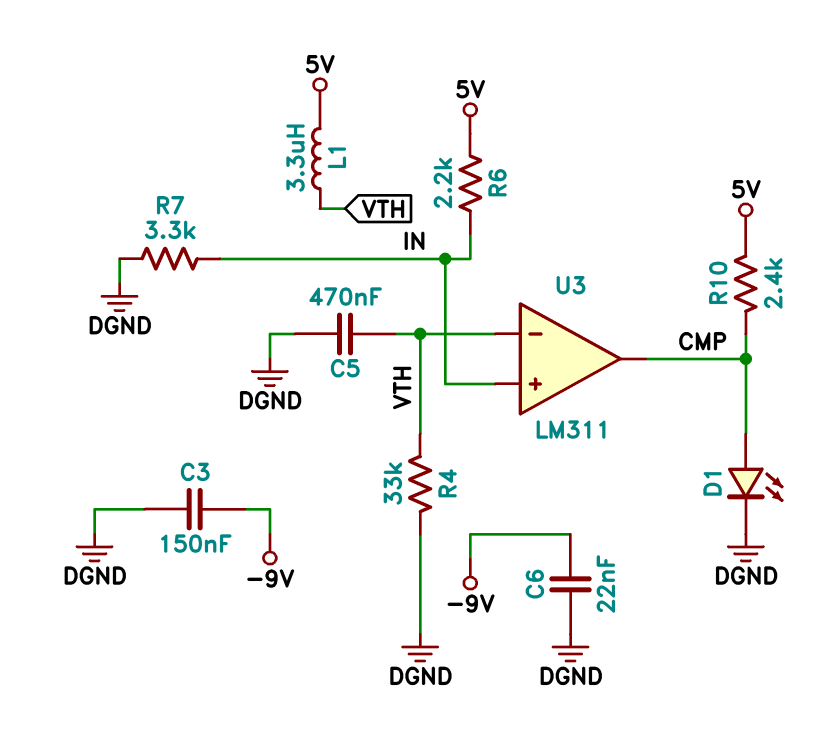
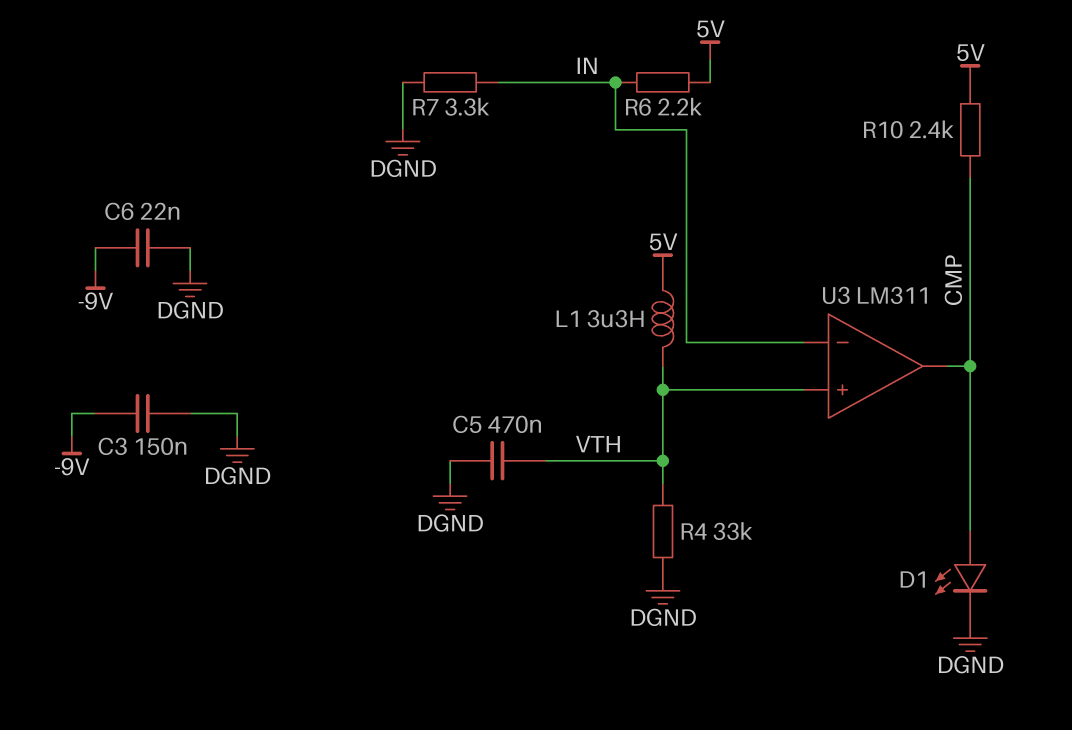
U3 pin in+: IN -> VTH
U3 pin in-: VTH -> IN

